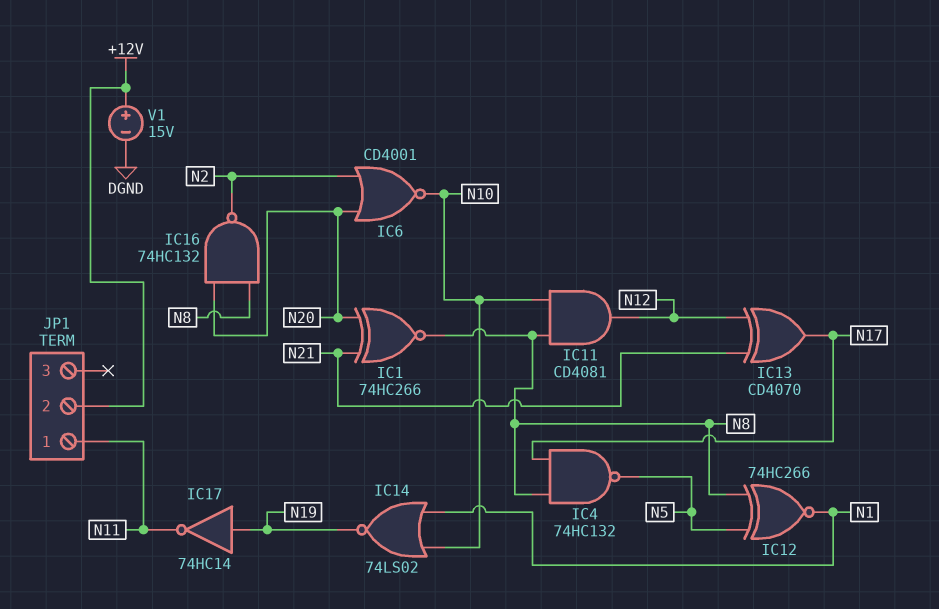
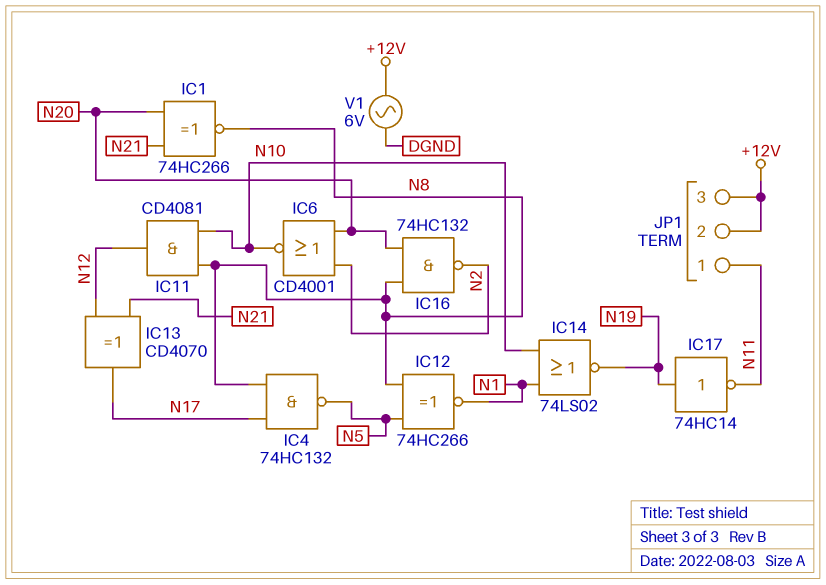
JP1 pin 3: none -> +12V
V1: 15V (plus +12V, minus DGND) -> AC 6V (+12V, DGND)

